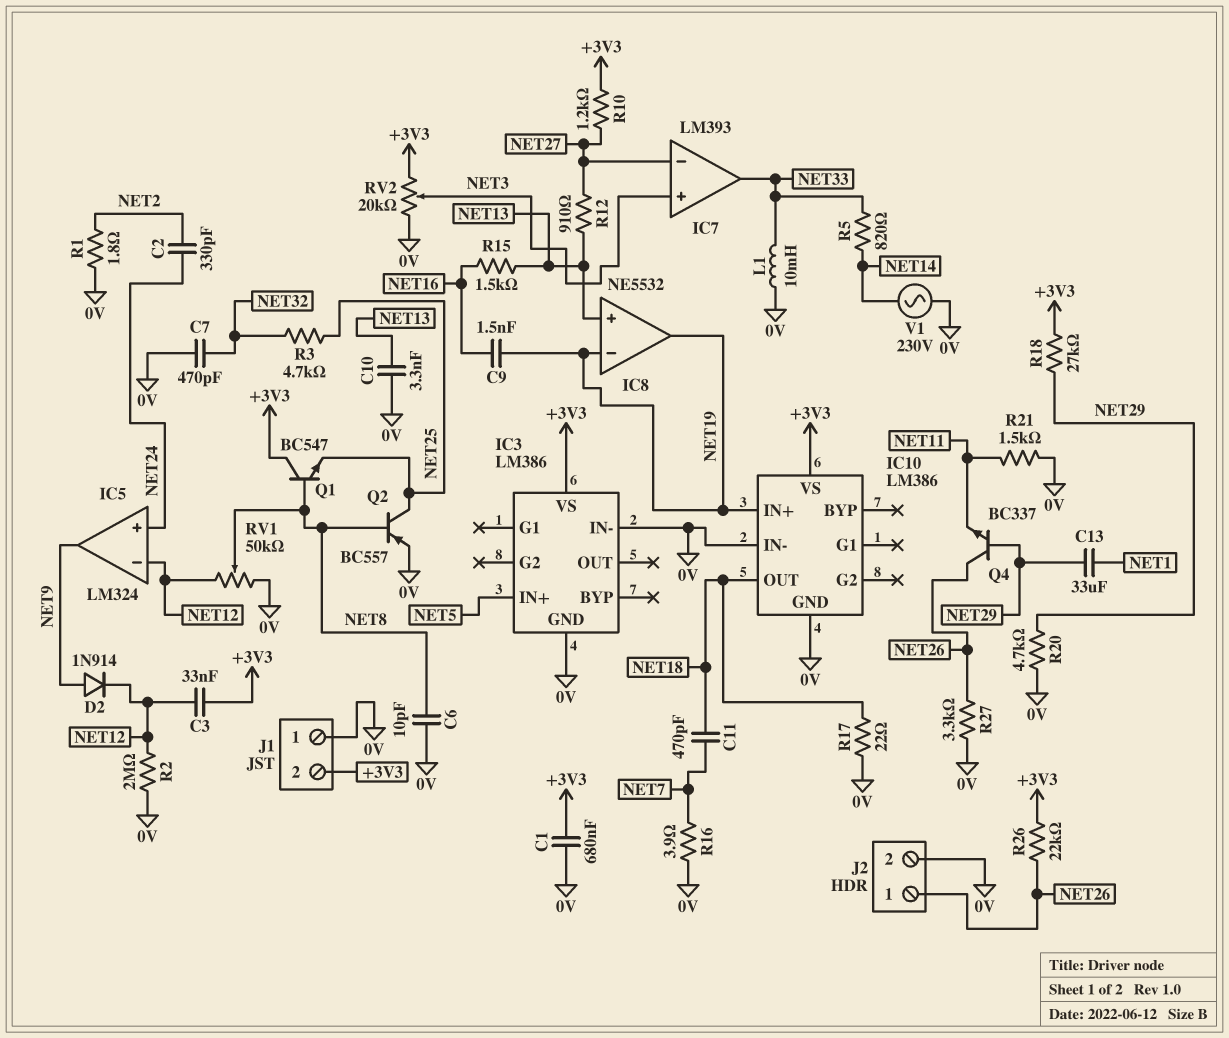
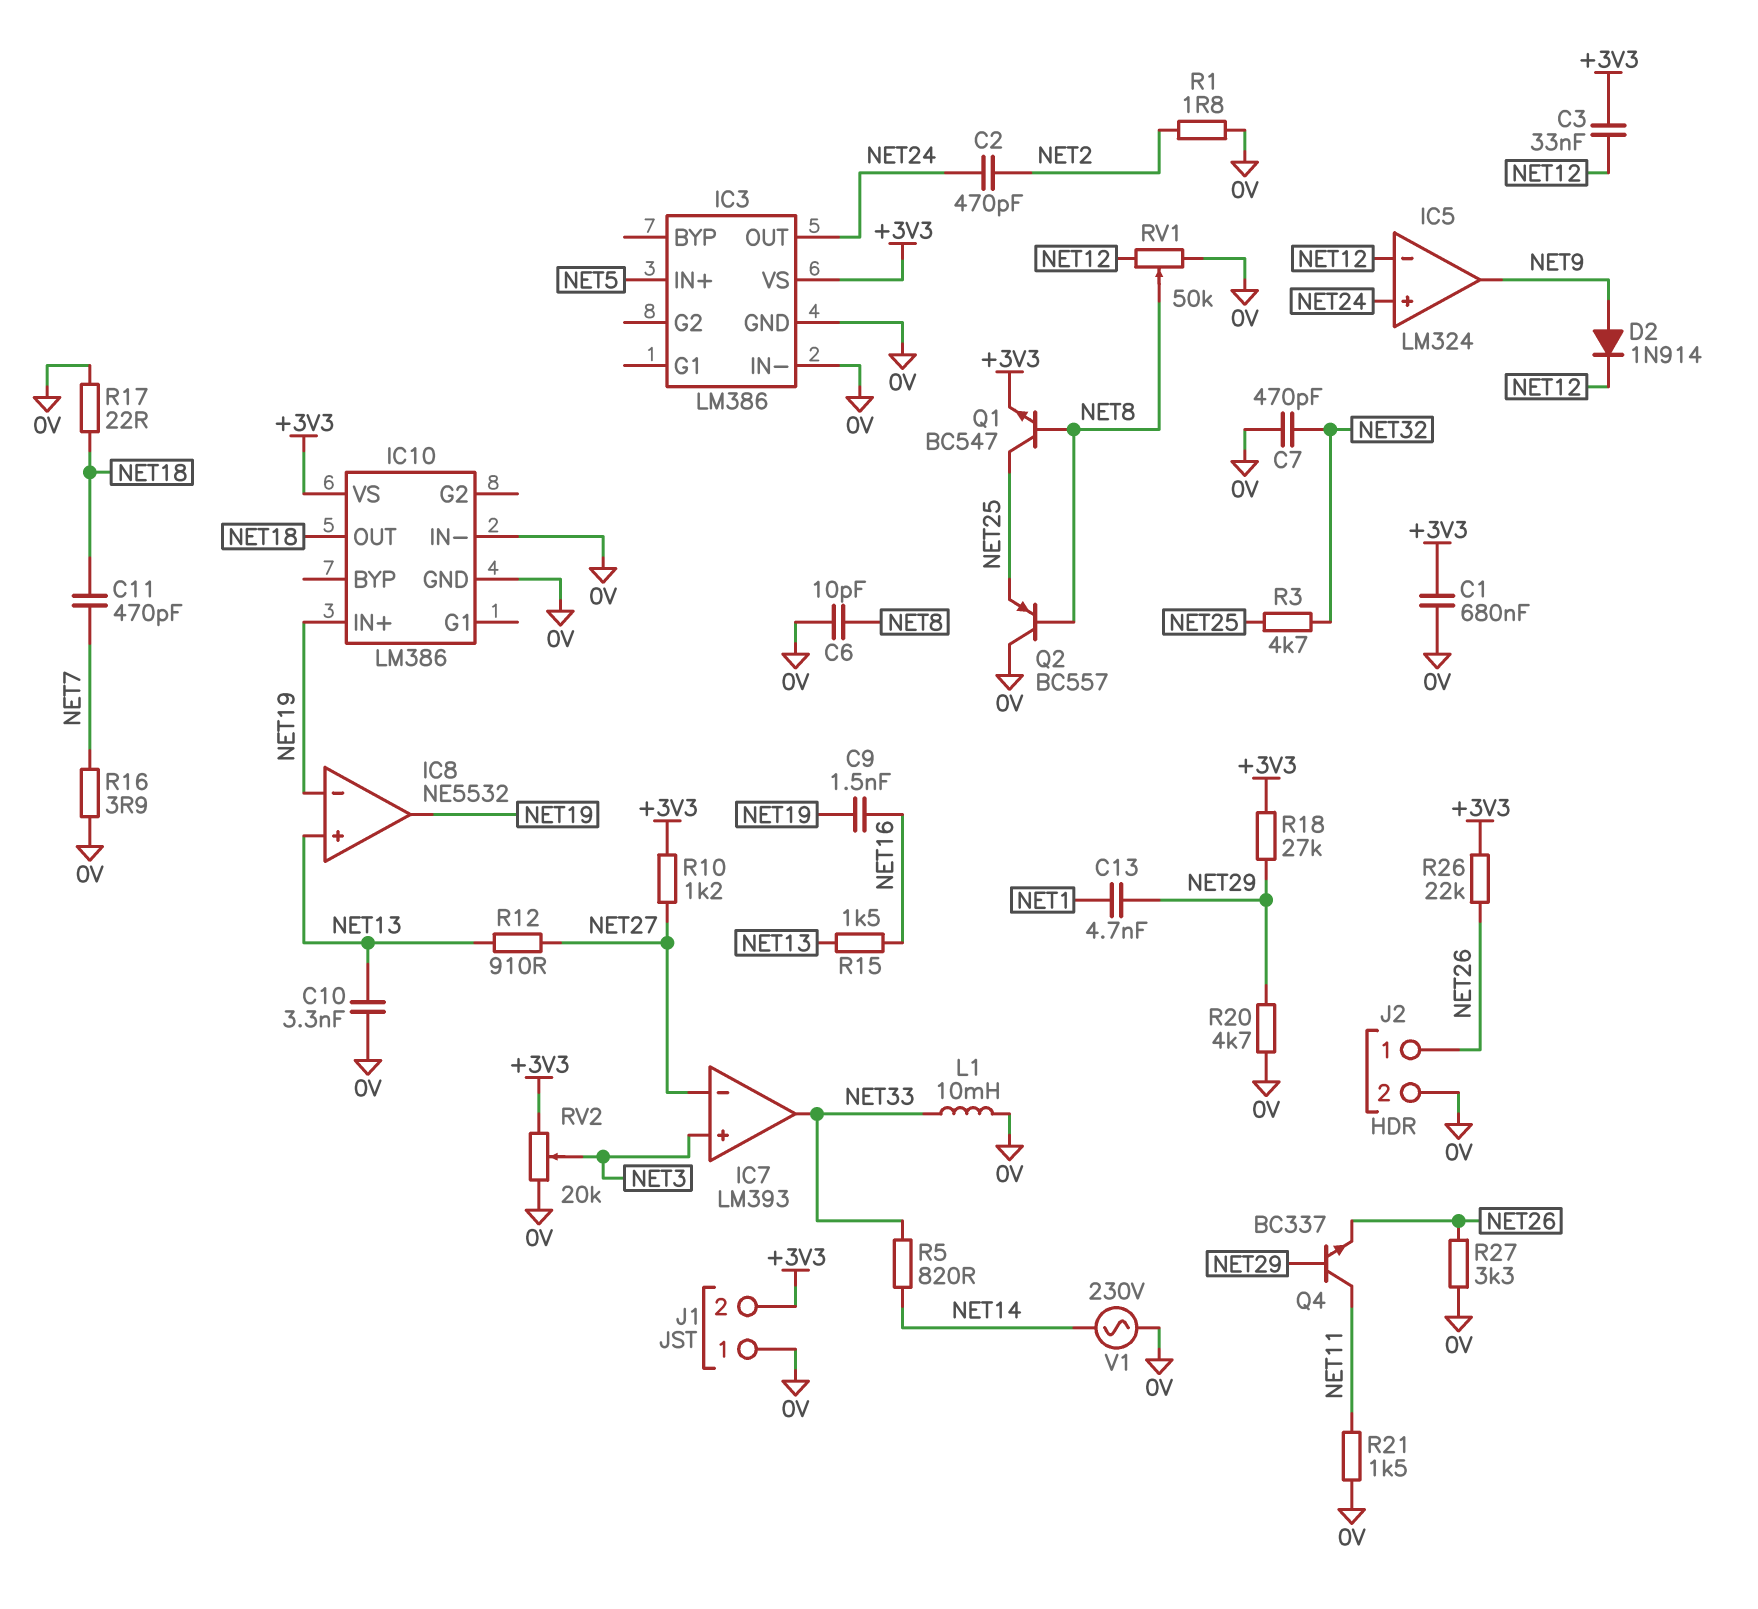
C2: 330pF (NET2, NET24) -> 470pF (NET2, NET24)
C13: 33uF (NET1, NET29) -> 4.7nF (NET1, NET29)
IC3 pin OUT: none -> NET24
Q1: NPN BC547 (B NET8, C +3V3, E NET25) -> NPN BC547 (B NET8, C NET25, E +3V3)
Q2: PNP BC557 (B NET8, C NET25, E 0V) -> PNP BC557 (B NET8, C 0V, E NET25)
Q4: NPN BC337 (B NET29, C NET26, E NET11) -> NPN BC337 (B NET29, C NET11, E NET26)
R2: 2M (0V, NET12) -> none

